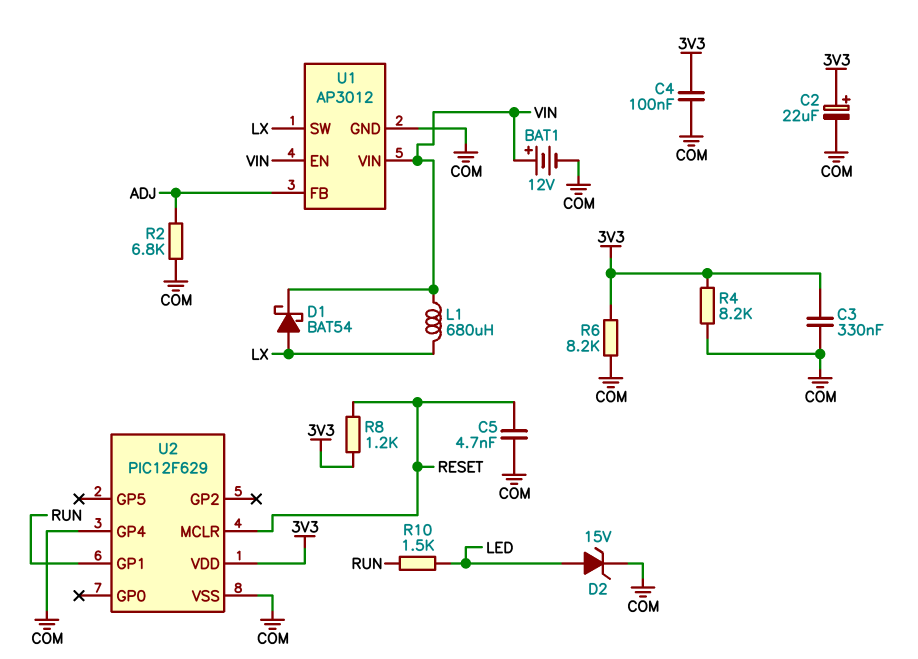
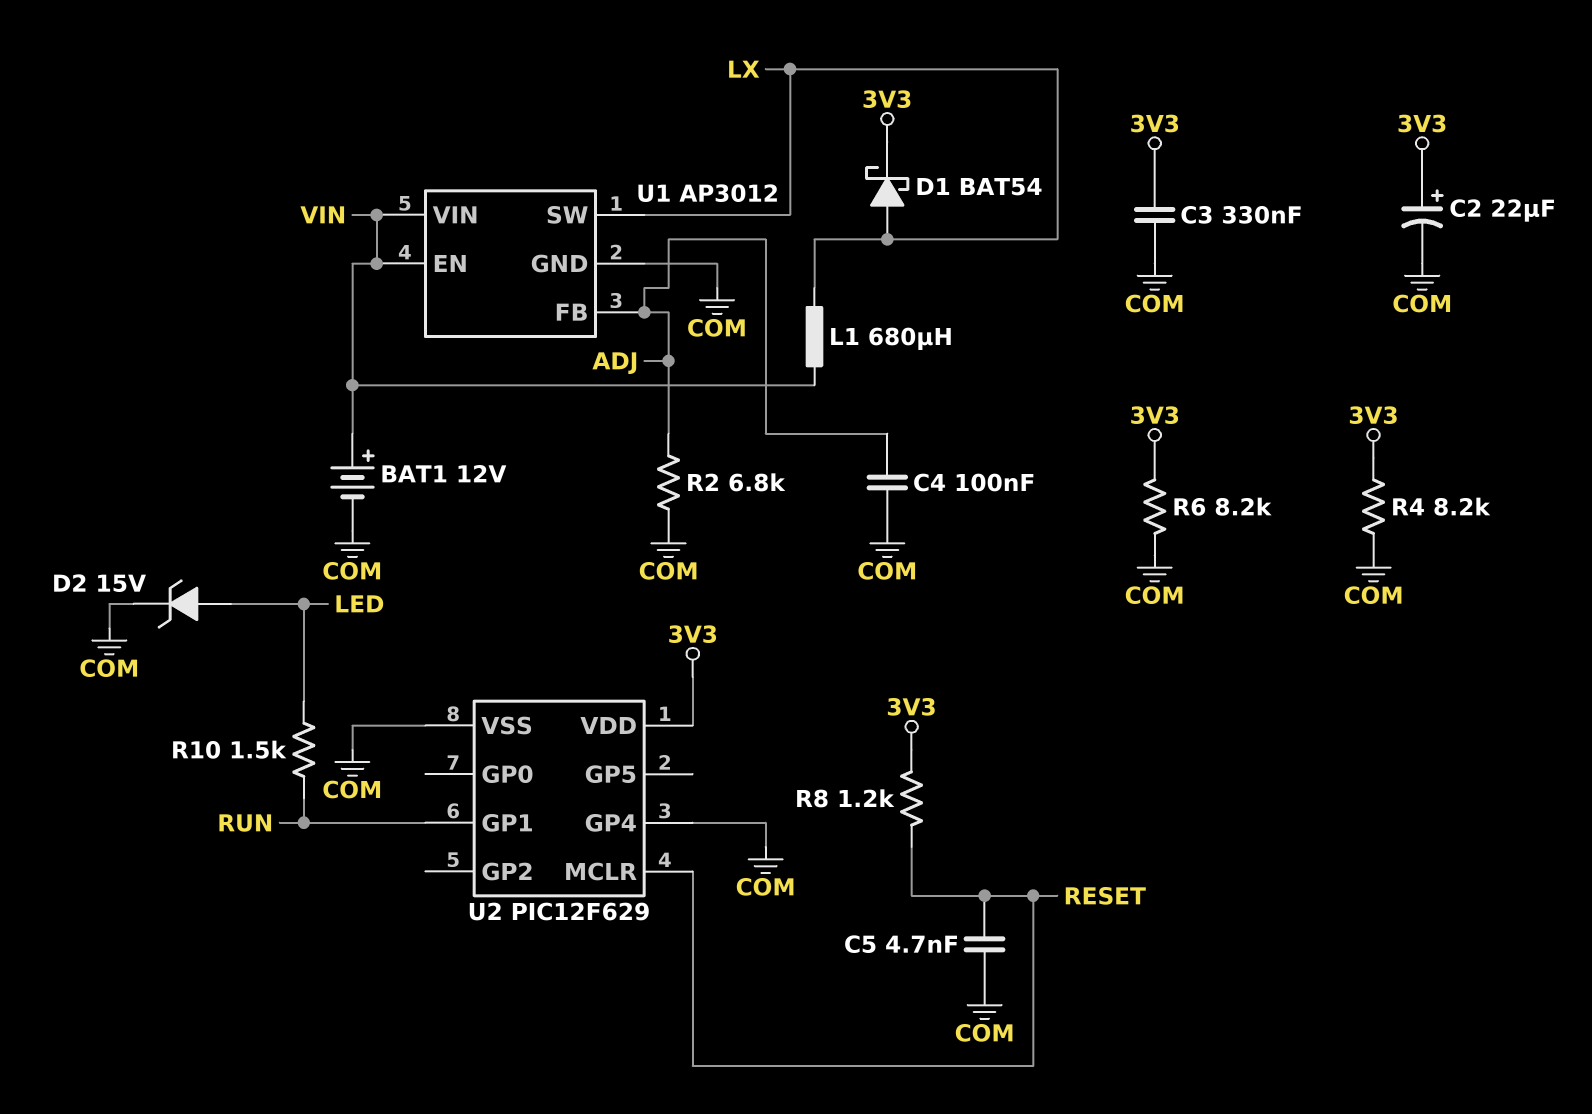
C4: 100nF (3V3, COM) -> 100nF (ADJ, COM)
D1: schottky BAT54 (A LX, K VIN) -> schottky BAT54 (A LX, K 3V3)

